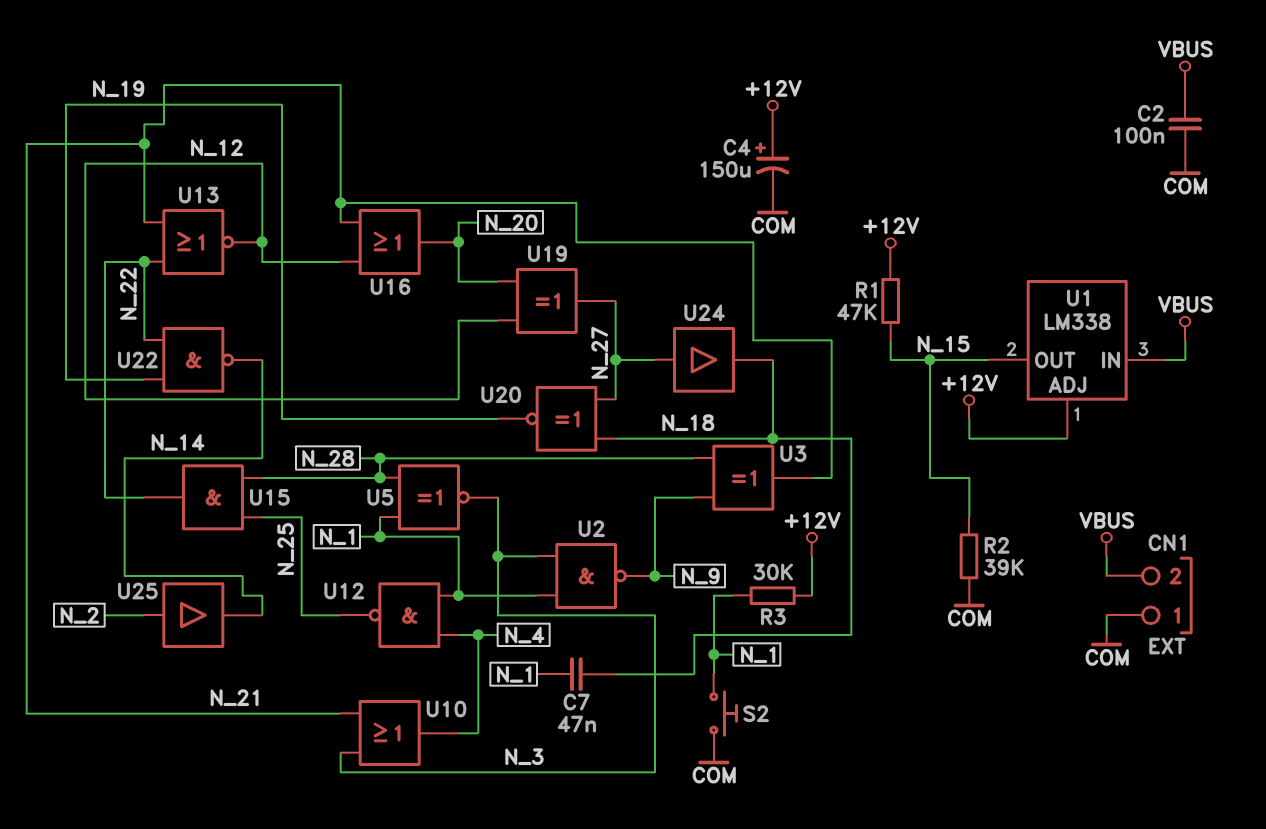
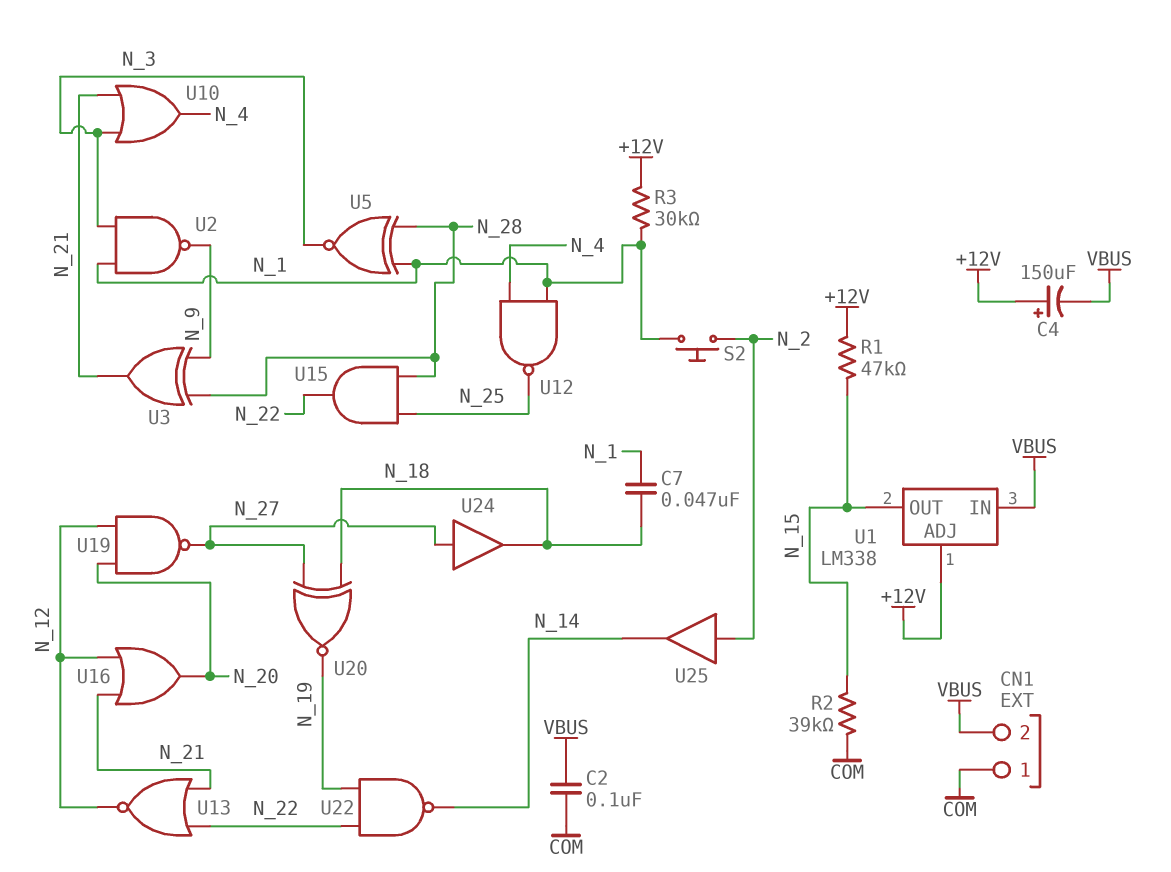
C4: 150uF (plus +12V, minus COM) -> 150uF (plus +12V, minus VBUS)
S2: button (COM, N_1) -> button (N_1, N_2)
U19: XOR (in N_12, in N_20, out N_27) -> NAND (in N_12, in N_20, out N_27)

